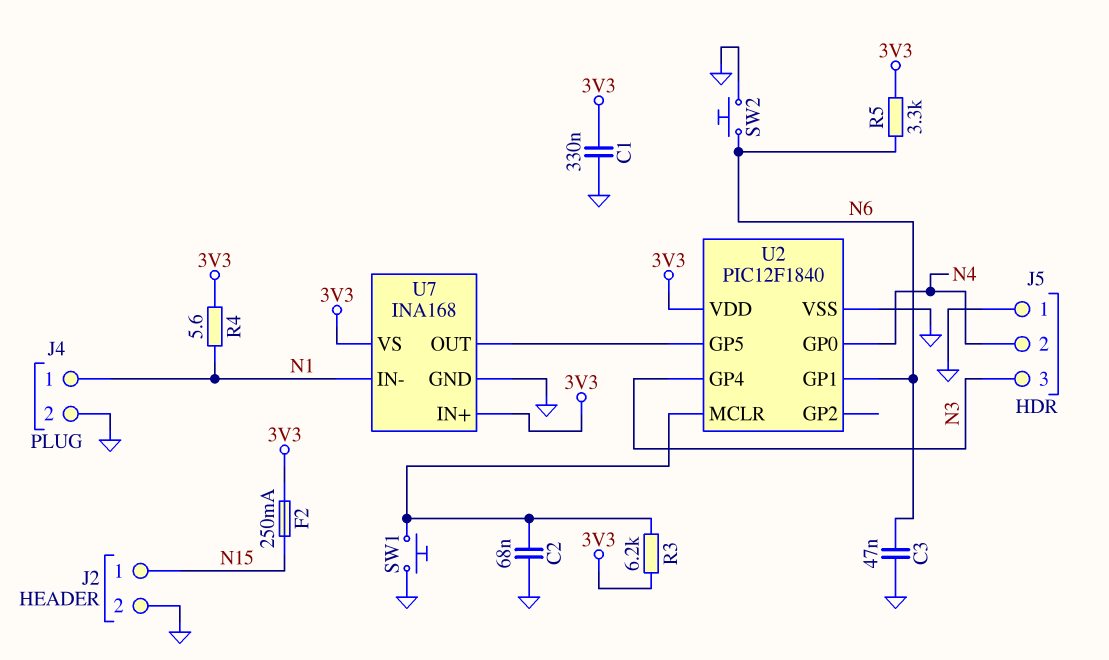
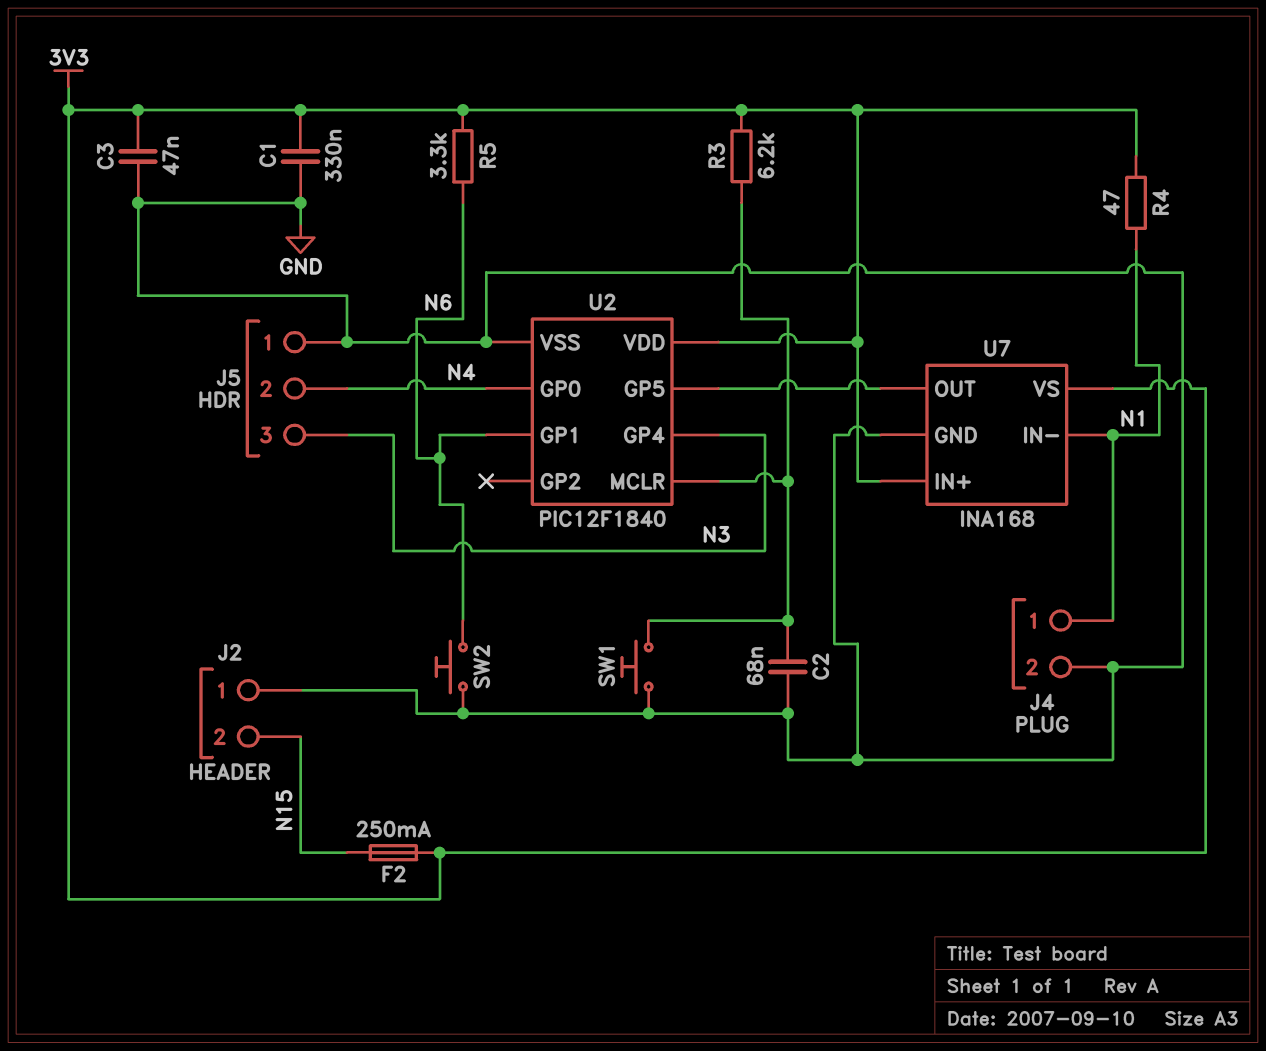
C3: 47nF (GND, N6) -> 47nF (3V3, GND)
J2 pin 1: N15 -> GND
J2 pin 2: GND -> N15
R4: 5.6 (3V3, N1) -> 47 (3V3, N1)

